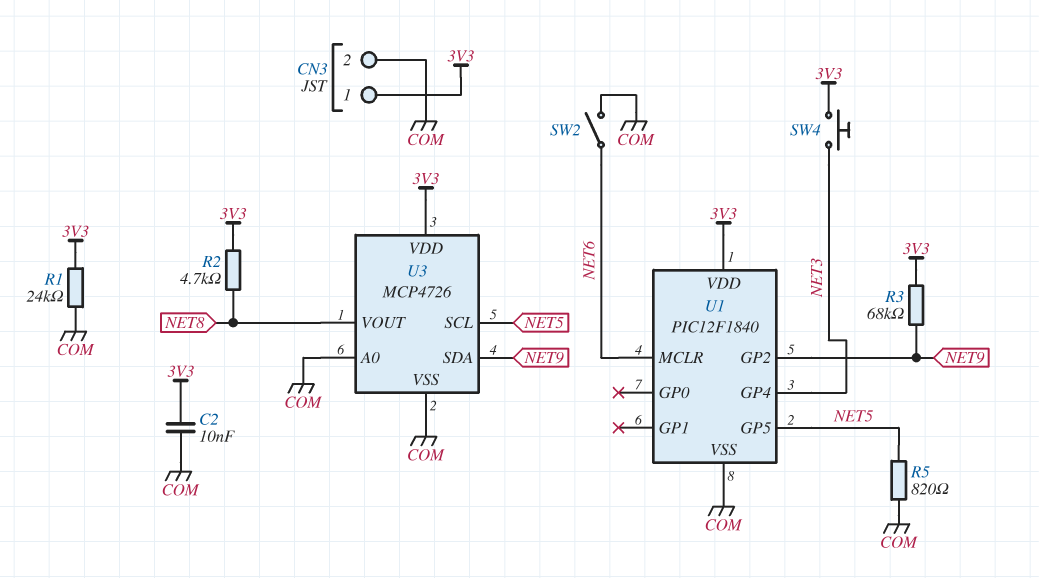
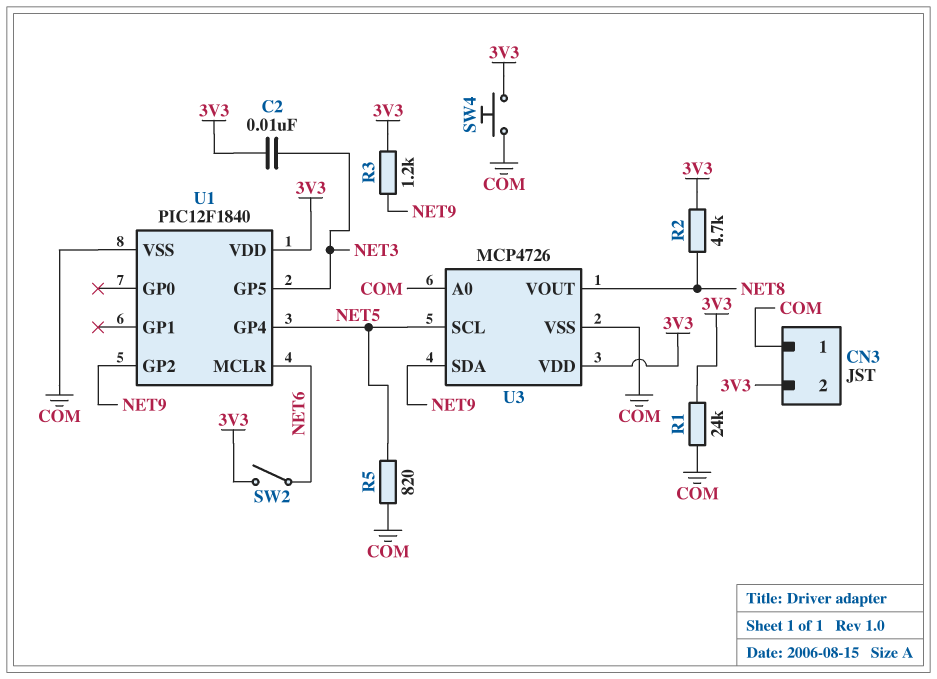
C2: 10nF (3V3, COM) -> 10nF (3V3, NET3)
CN3 pin 1: 3V3 -> COM
CN3 pin 2: COM -> 3V3
R3: 68k (3V3, NET9) -> 1.2k (3V3, NET9)
SW2: switch (COM, NET6) -> switch (3V3, NET6)
SW4: button (3V3, NET3) -> button (3V3, COM)
U1 pin GP4: NET3 -> NET5
U1 pin GP5: NET5 -> NET3

